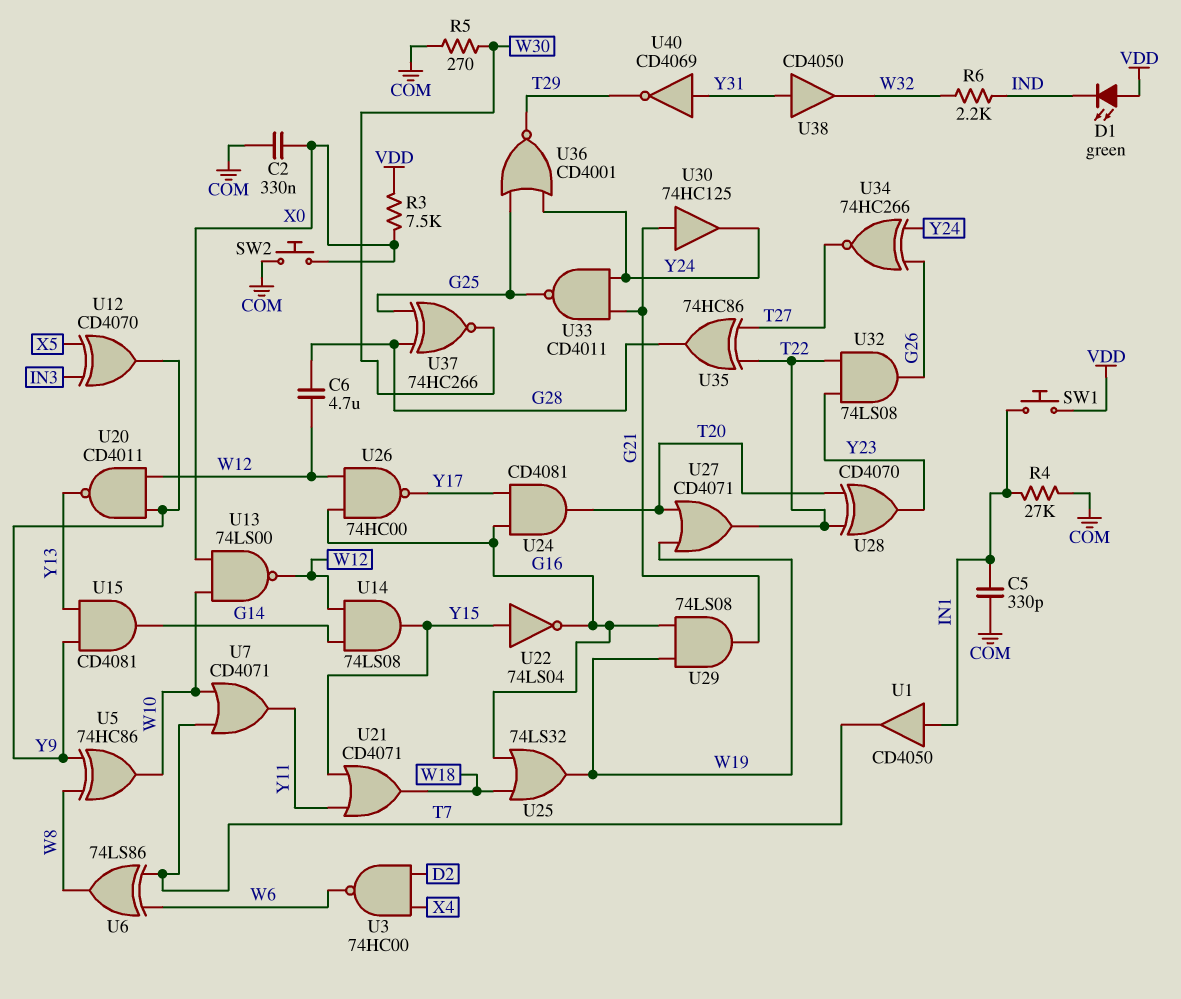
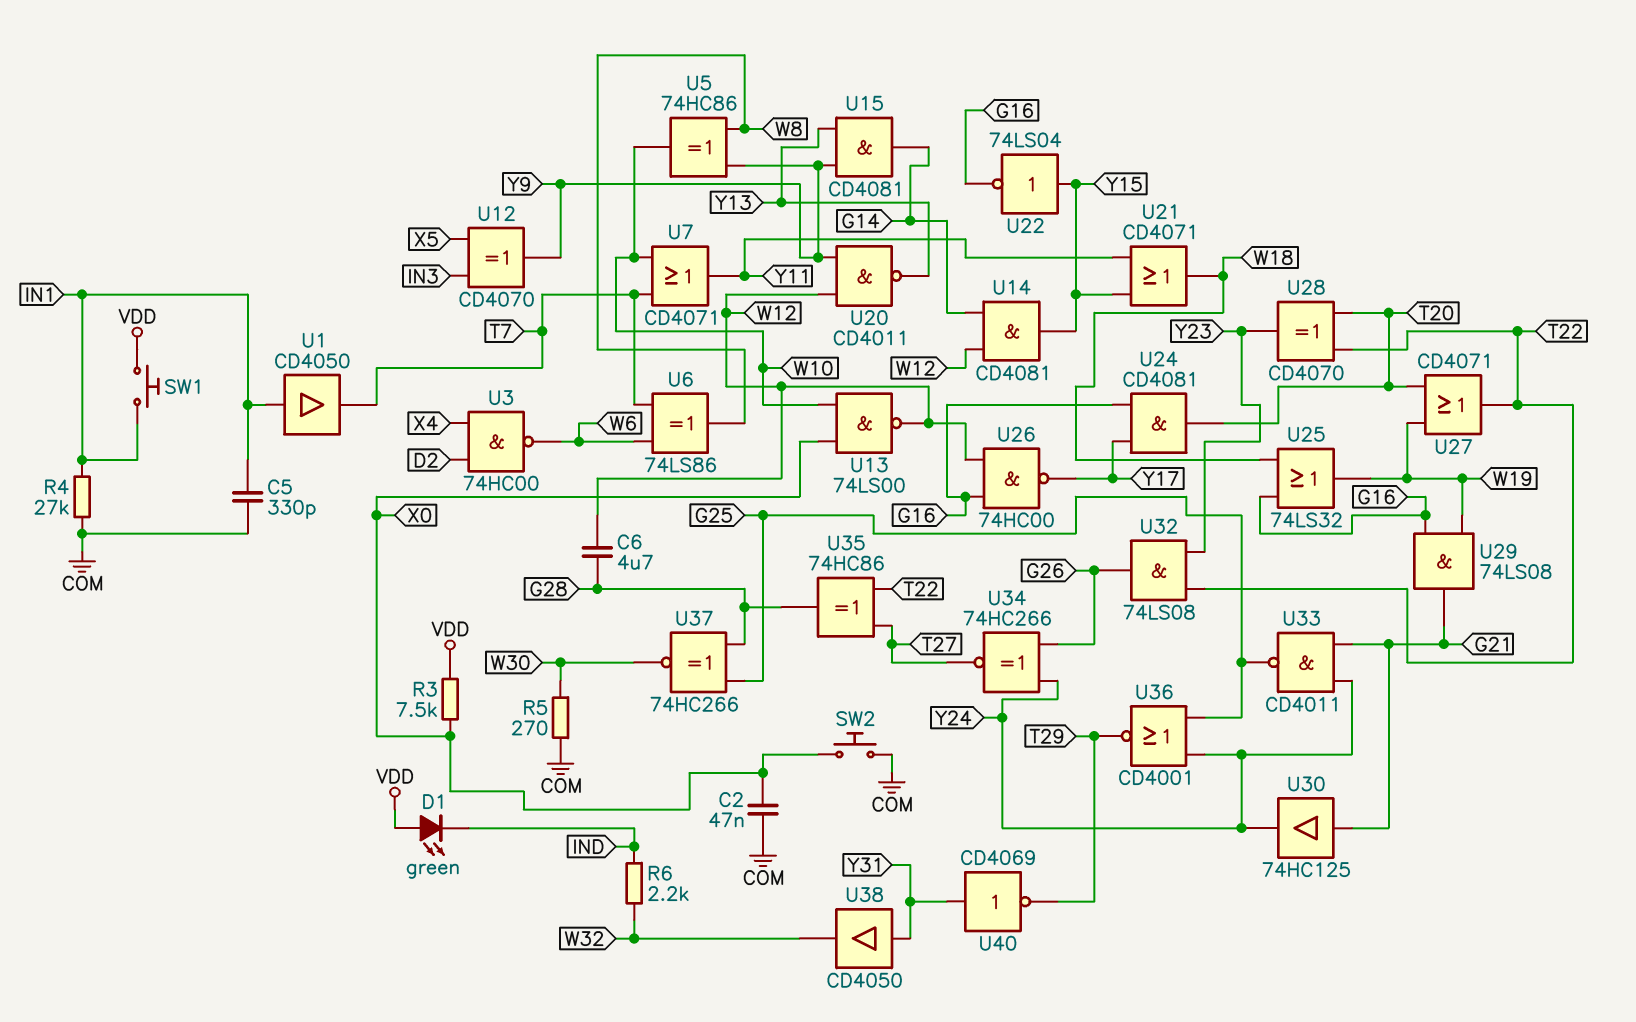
C2: 330nF (COM, X0) -> 47nF (COM, X0)
U14: AND 74LS08 (in G14, in W12, out Y15) -> AND CD4081 (in G14, in W12, out Y15)

